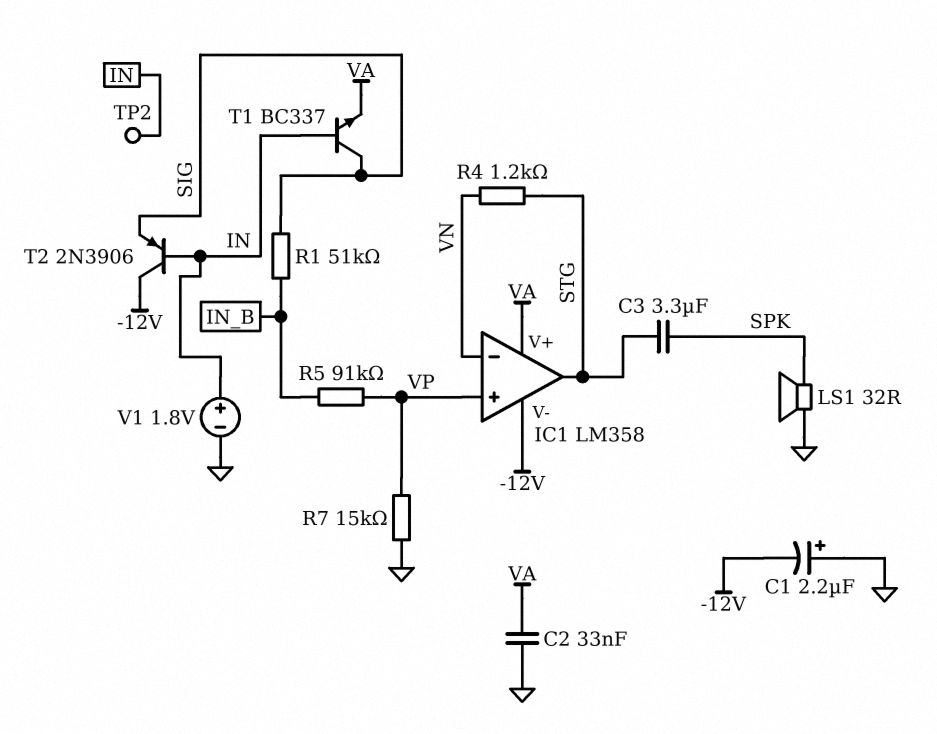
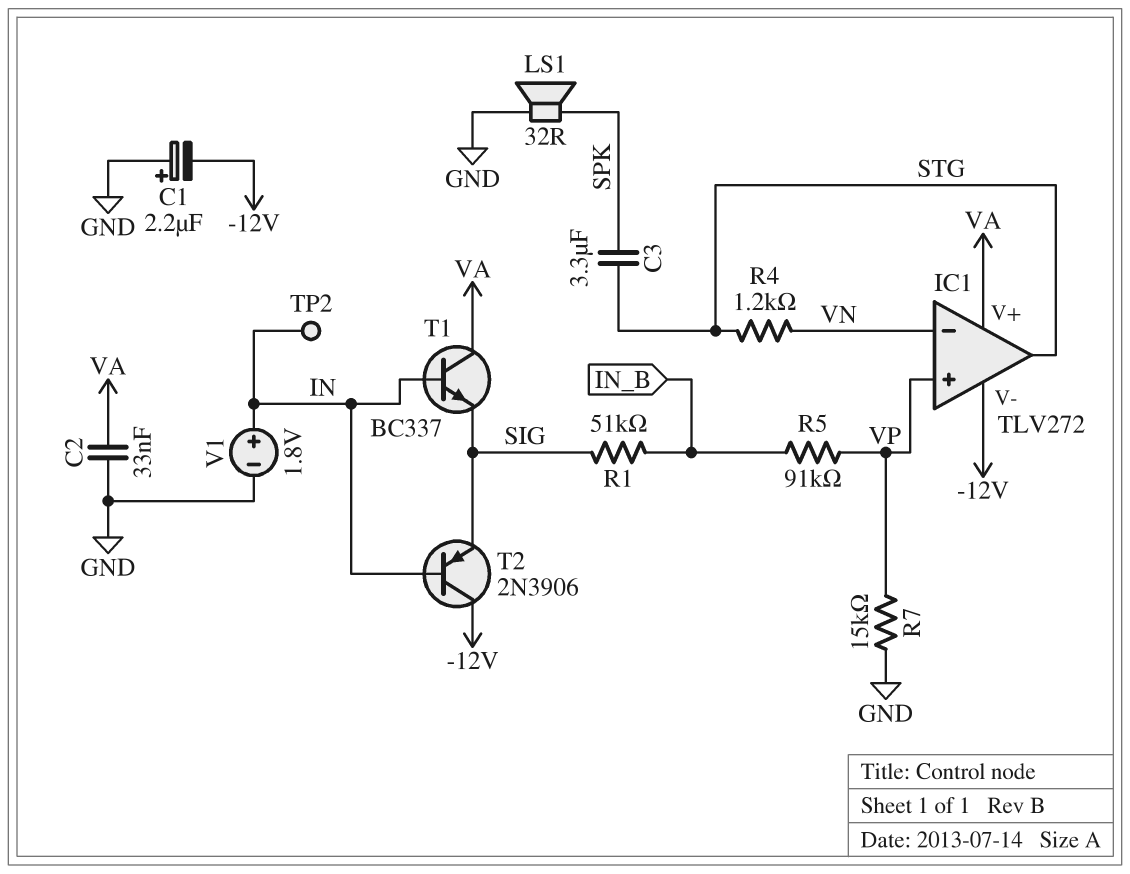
IC1: LM358 -> TLV272
T1: NPN BC337 (B IN, C SIG, E VA) -> NPN BC337 (B IN, C VA, E SIG)

